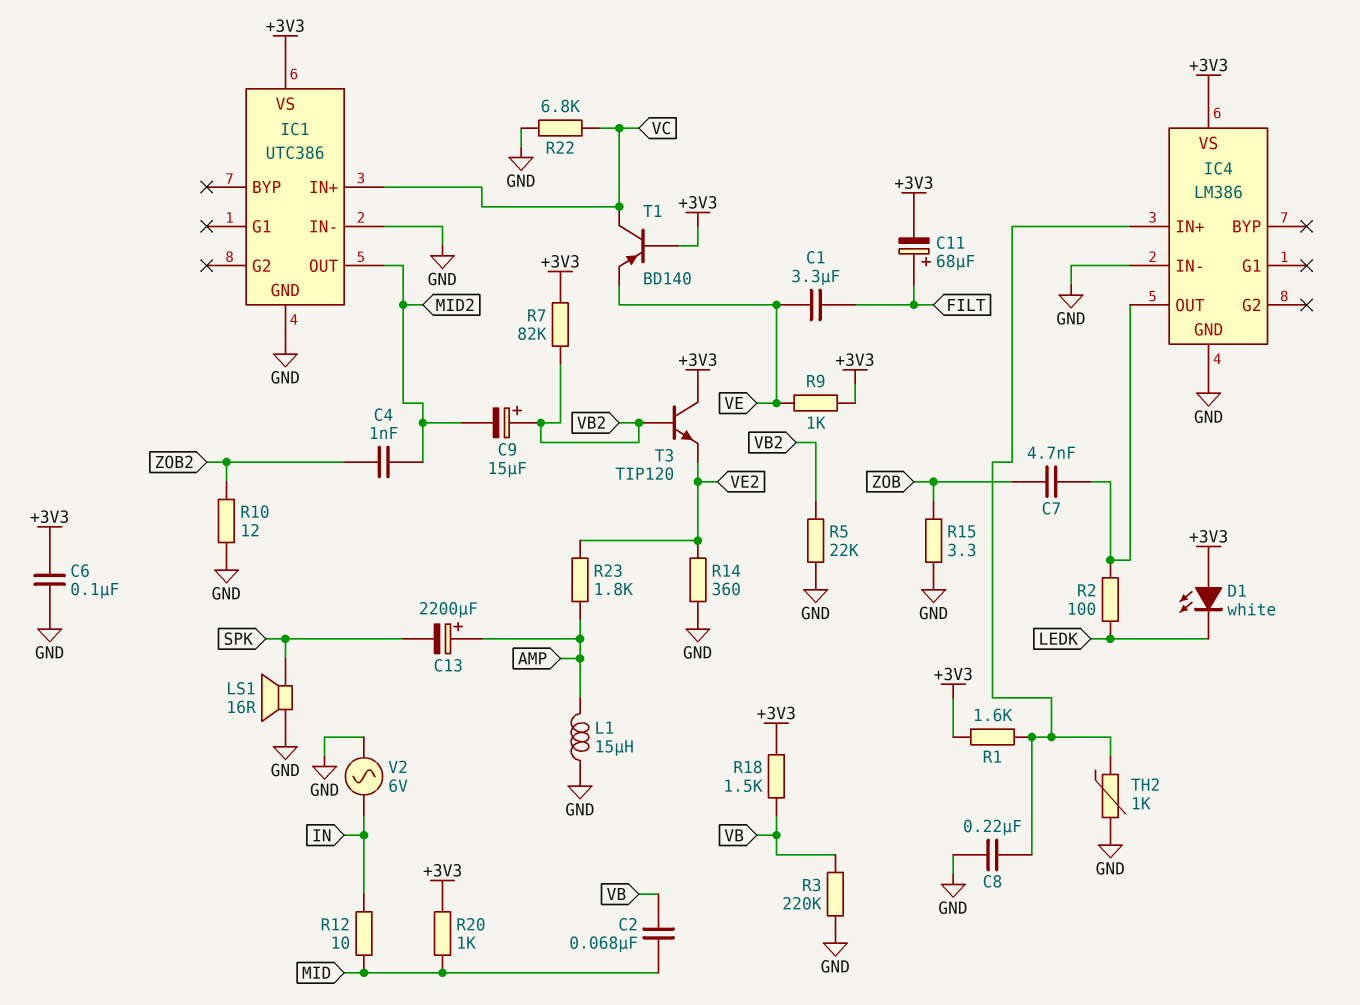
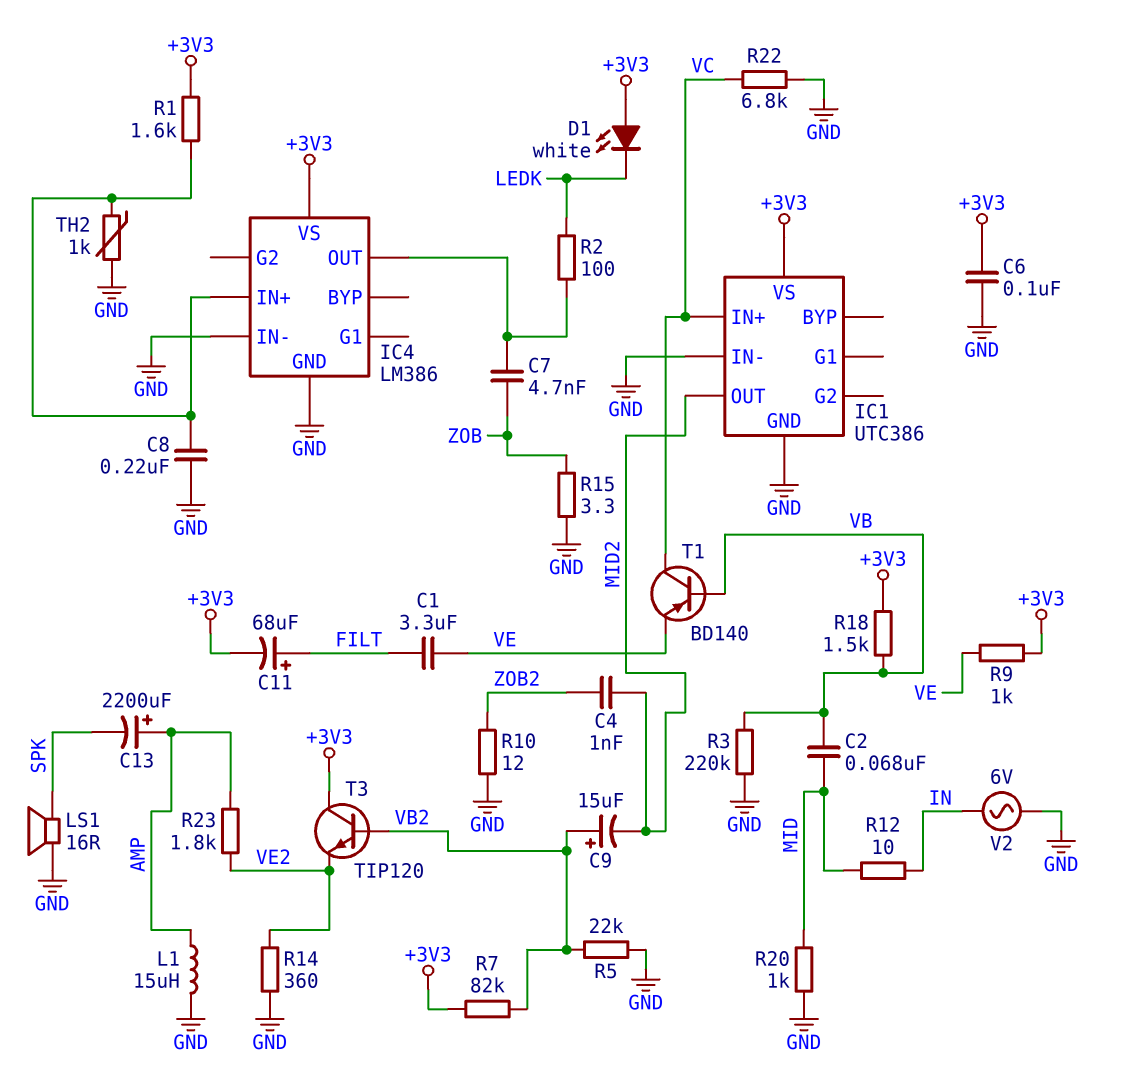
R20: 1k (+3V3, MID) -> 1k (GND, MID)
T1: PNP BD140 (B +3V3, C VC, E VE) -> PNP BD140 (B VB, C VC, E VE)

